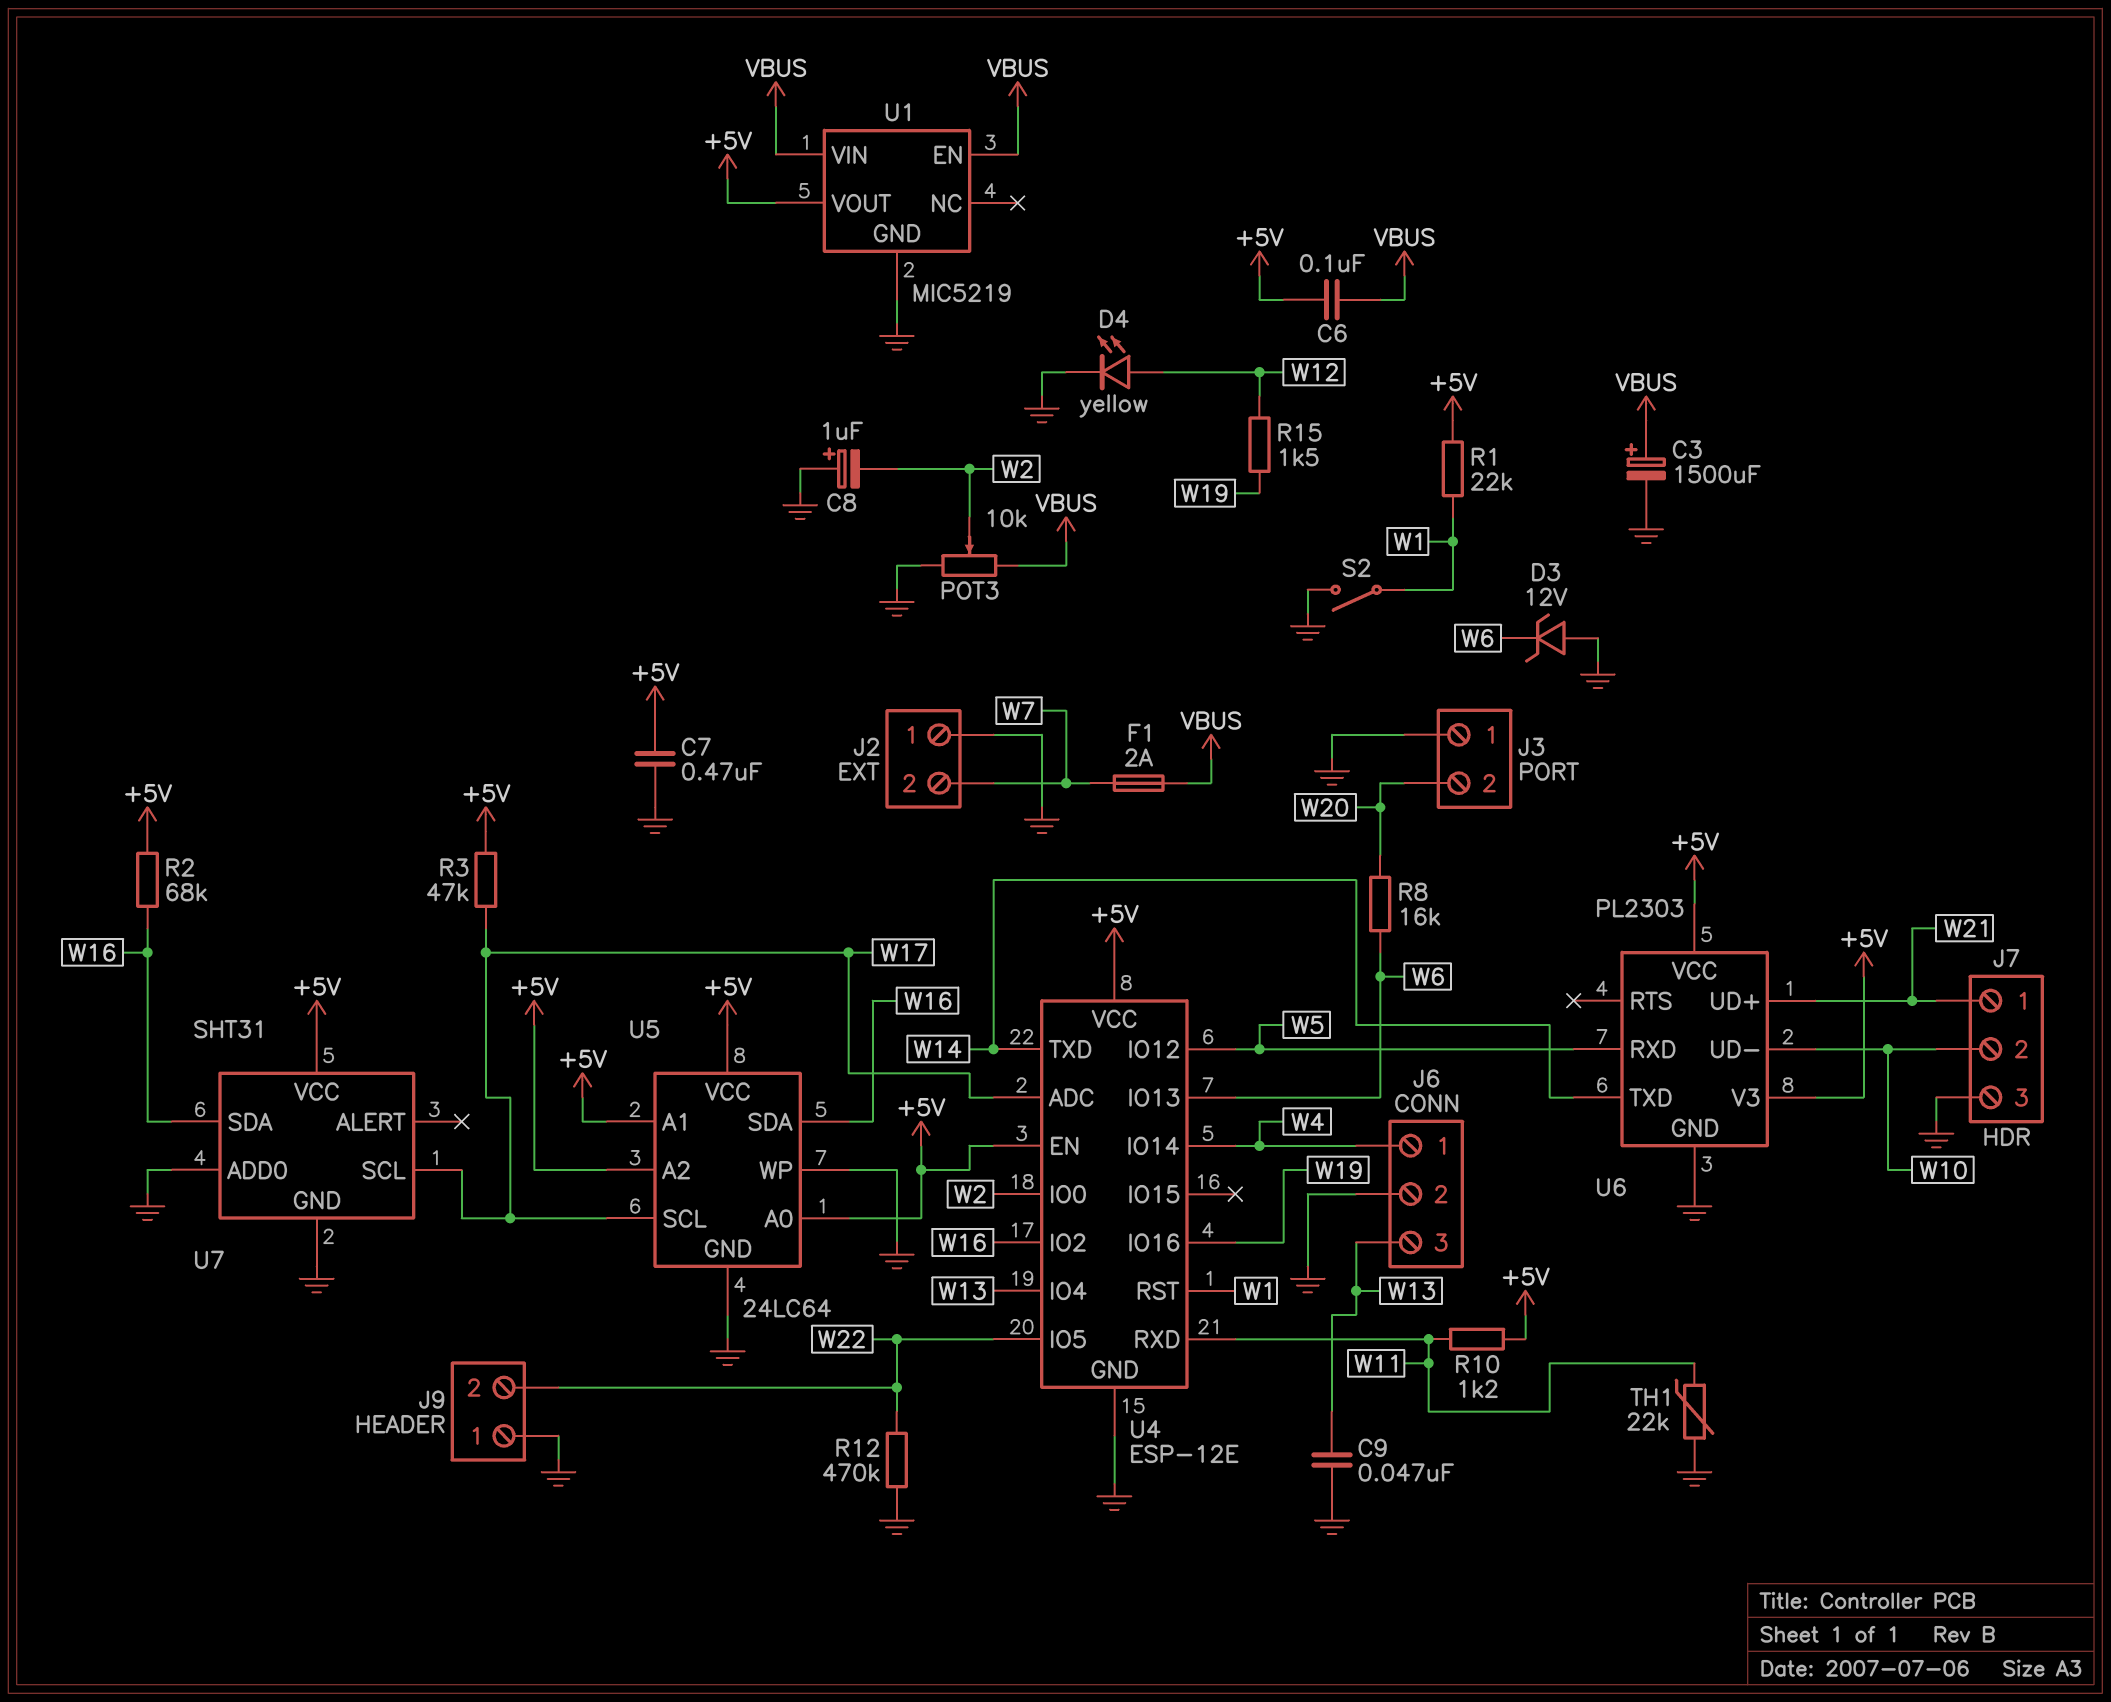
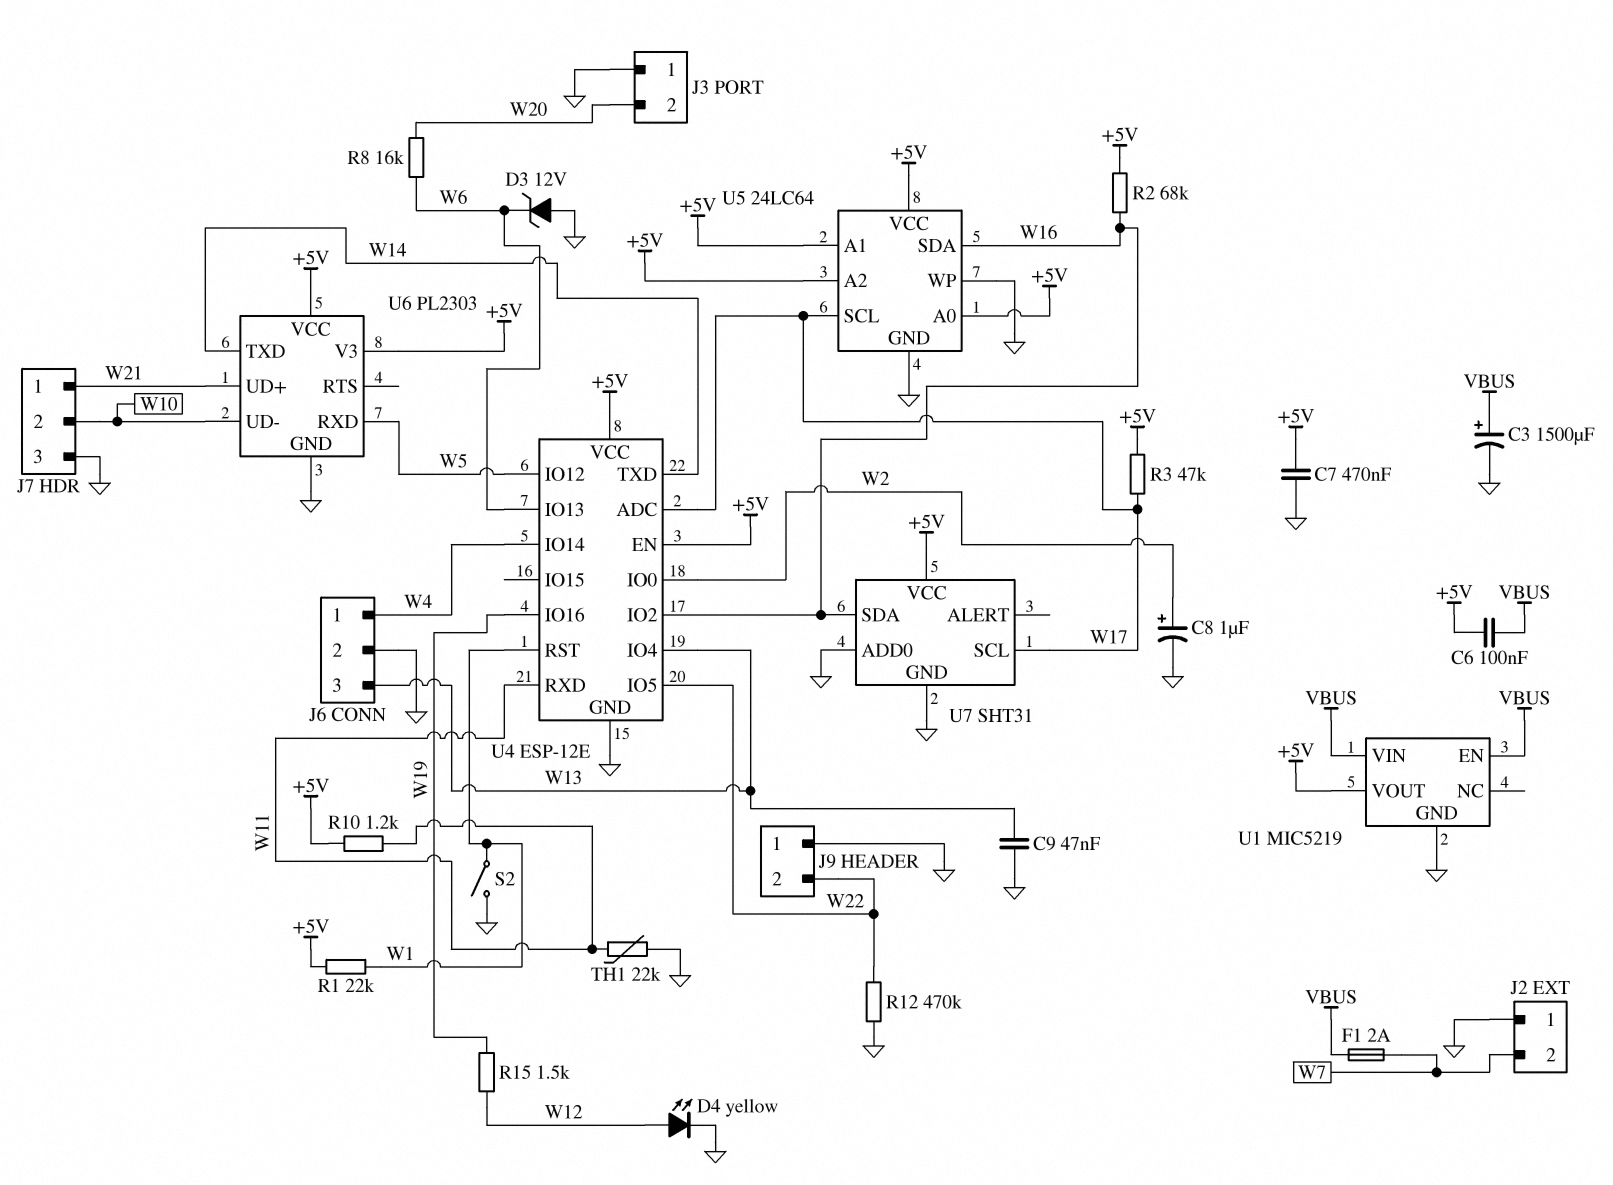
C8: 1uF (plus GND, minus W2) -> 1uF (plus W2, minus GND)
POT3: 10k (GND, VBUS, wiper W2) -> none

